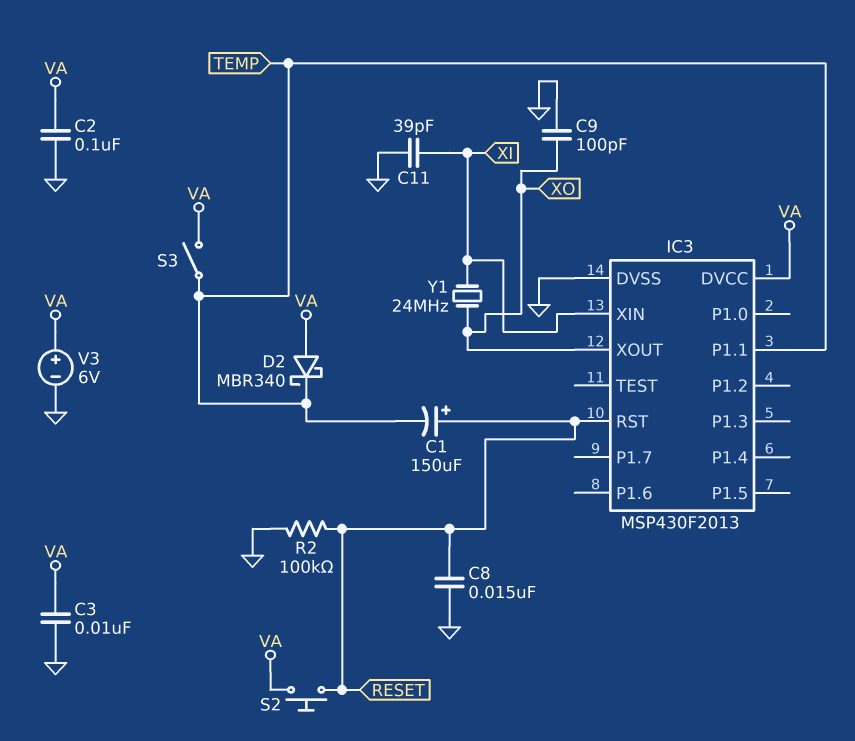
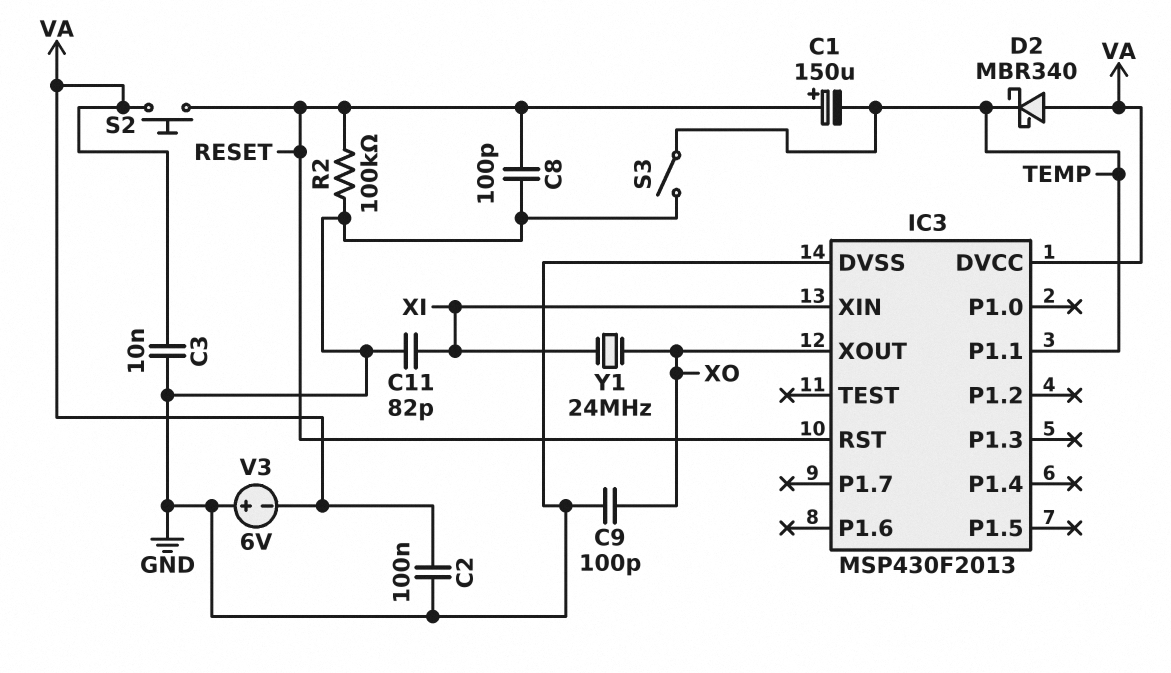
C8: 15nF (GND, RESET) -> 100pF (GND, RESET)
C11: 39pF (GND, XI) -> 82pF (GND, XI)
S3: switch (TEMP, VA) -> switch (GND, TEMP)
V3: 6V (plus VA, minus GND) -> 6V (plus GND, minus VA)

